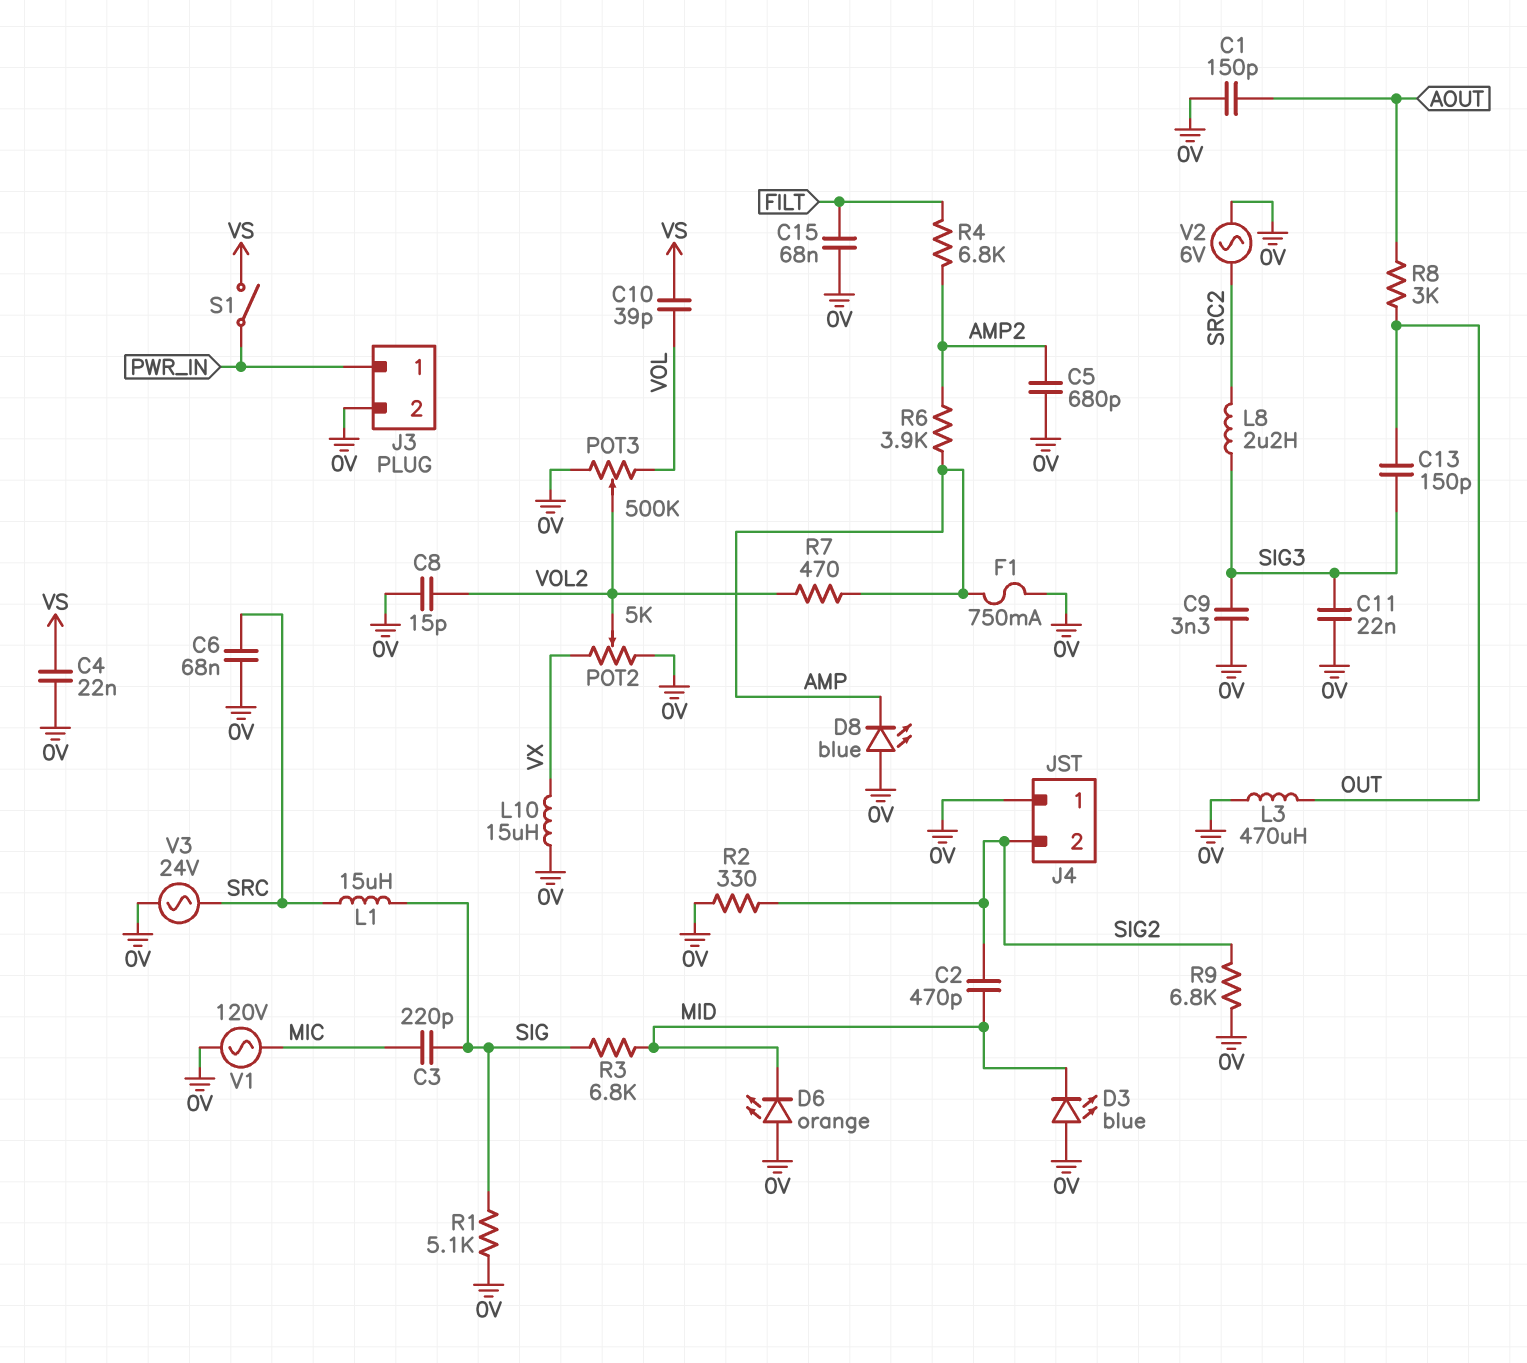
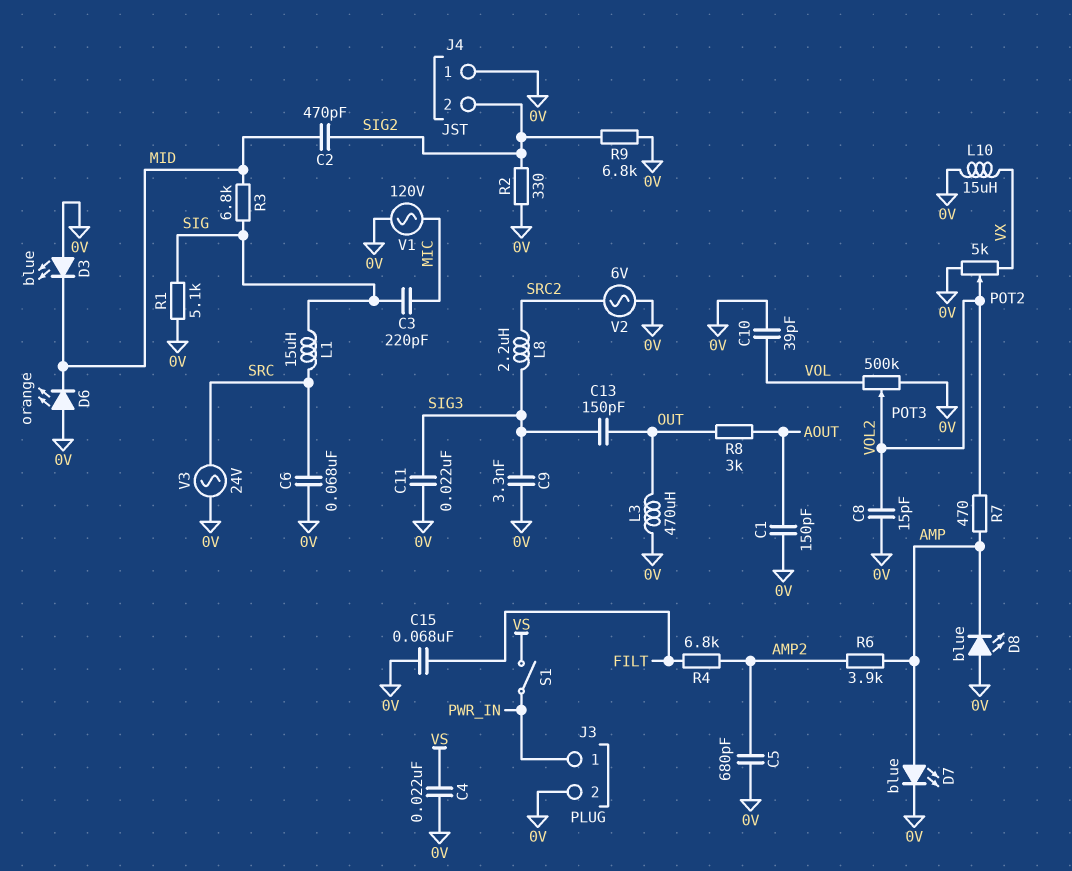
C10: 39pF (VOL, VS) -> 39pF (0V, VOL)
D7: none -> LED blue (A AMP, K 0V)
F1: 750mA (0V, AMP) -> none

